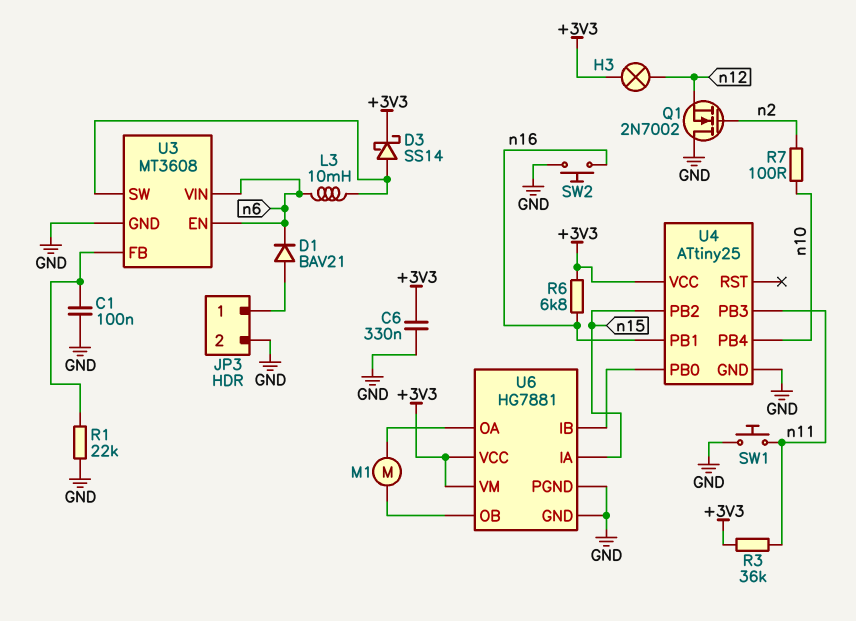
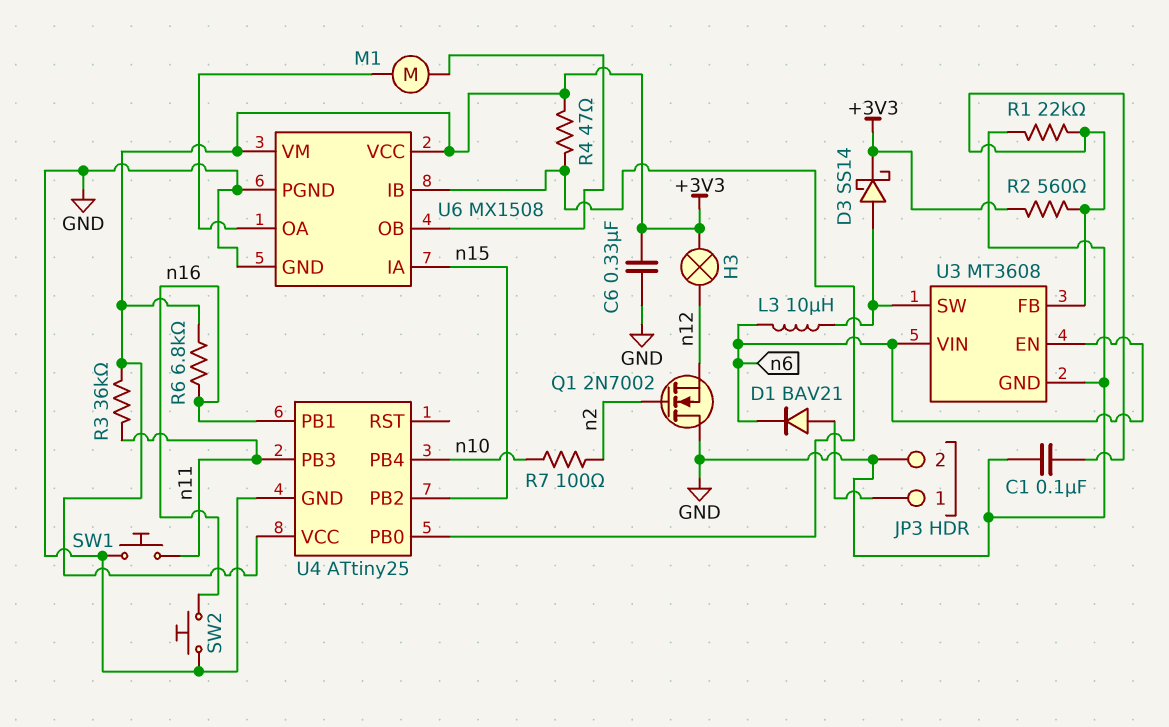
L3: 10mH (U3/SW, n6) -> 10uH (U3/SW, n6)
R2: none -> 560 (+3V3, U3/FB)
R4: none -> 47 (+3V3, U4/PB0)
U6: HG7881 -> MX1508

